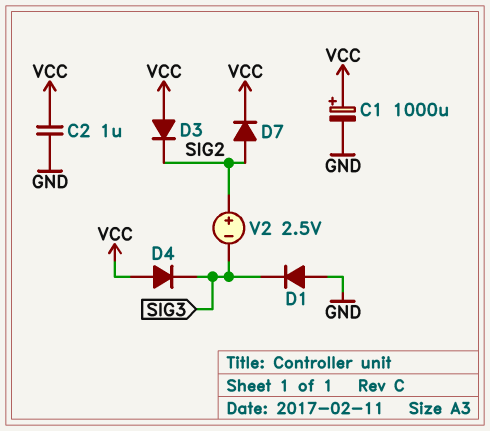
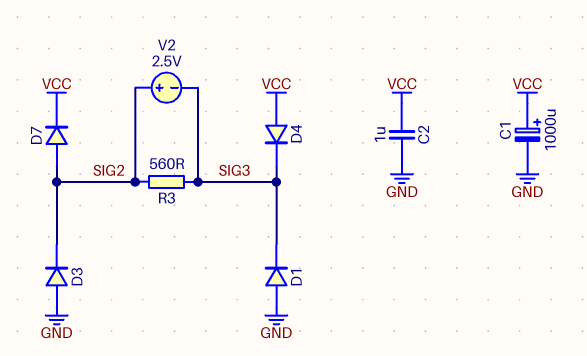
D3: diode (A VCC, K SIG2) -> diode (A GND, K SIG2)
R3: none -> 560 (SIG2, SIG3)

